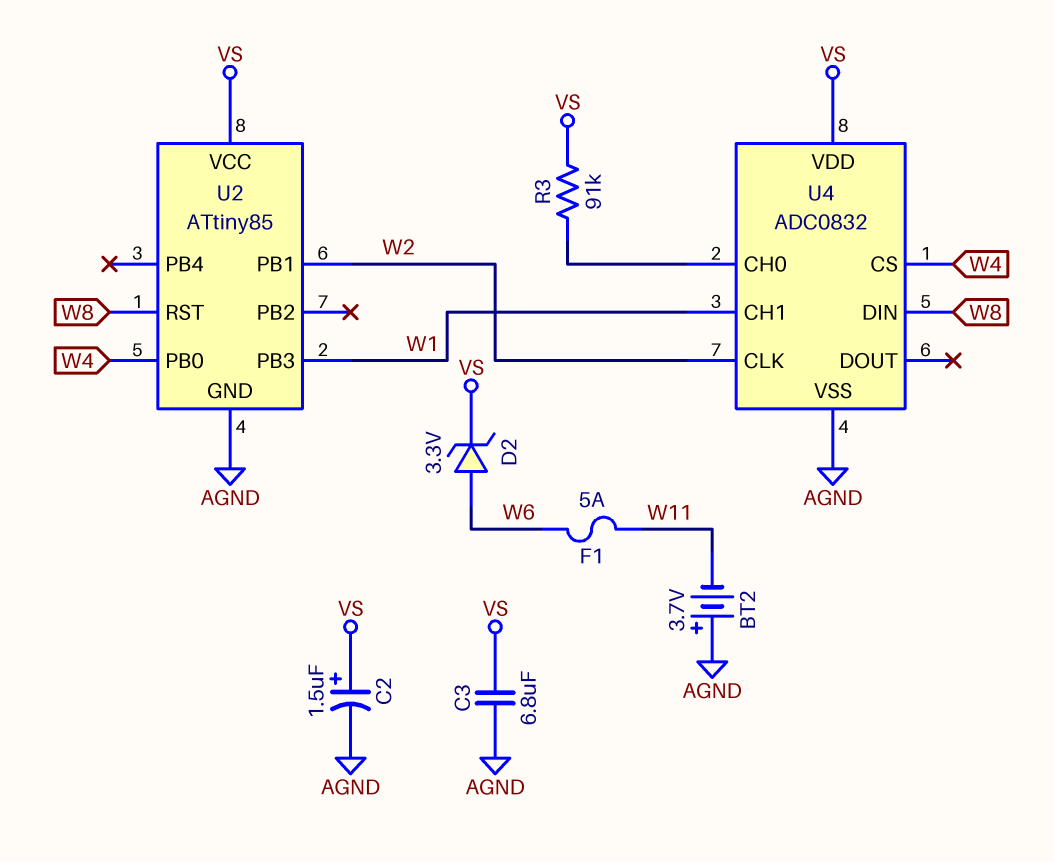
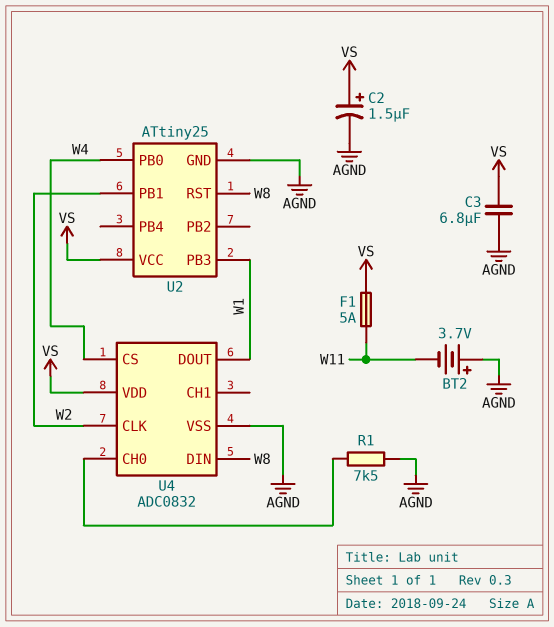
D2: zener 3.3V (A W6, K VS) -> none
F1: 5A (W6, W11) -> 5A (VS, W11)
R1: none -> 7.5k (AGND, U4/CH0)
R3: 91k (U4/CH0, VS) -> none
U2: ATtiny85 -> ATtiny25
U4 pin CH1: W1 -> none
U4 pin DOUT: none -> W1

